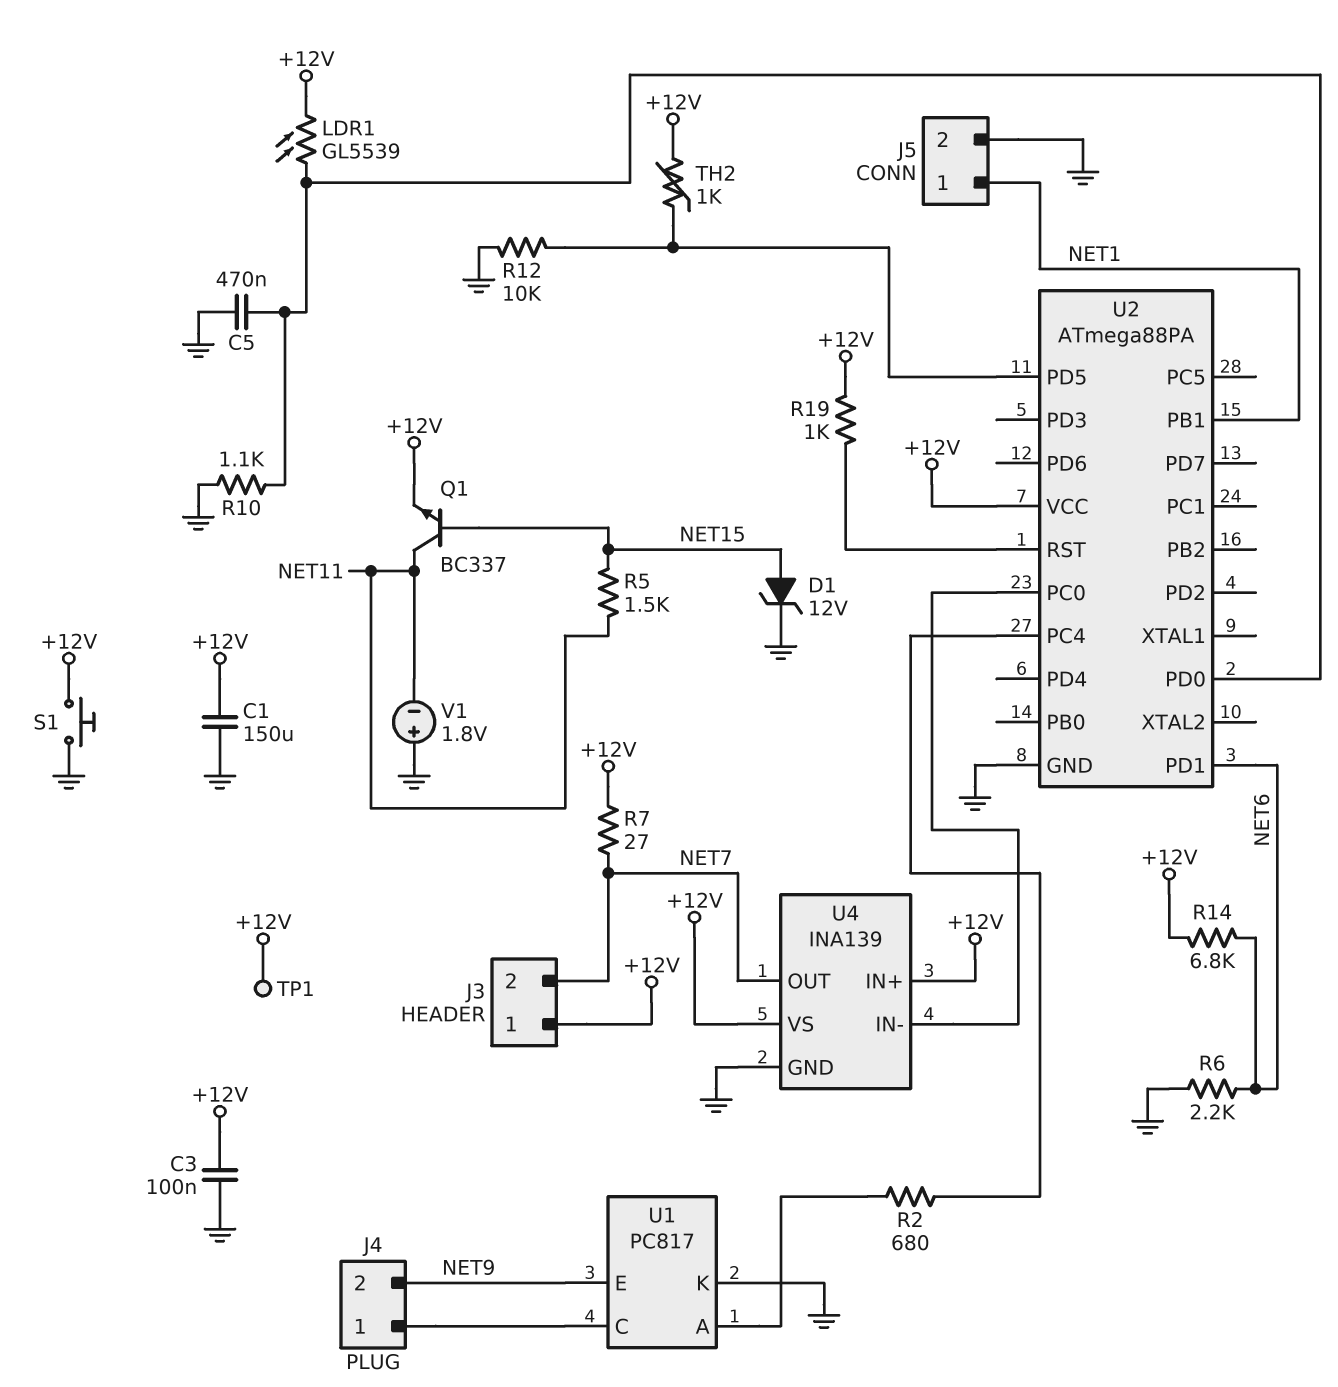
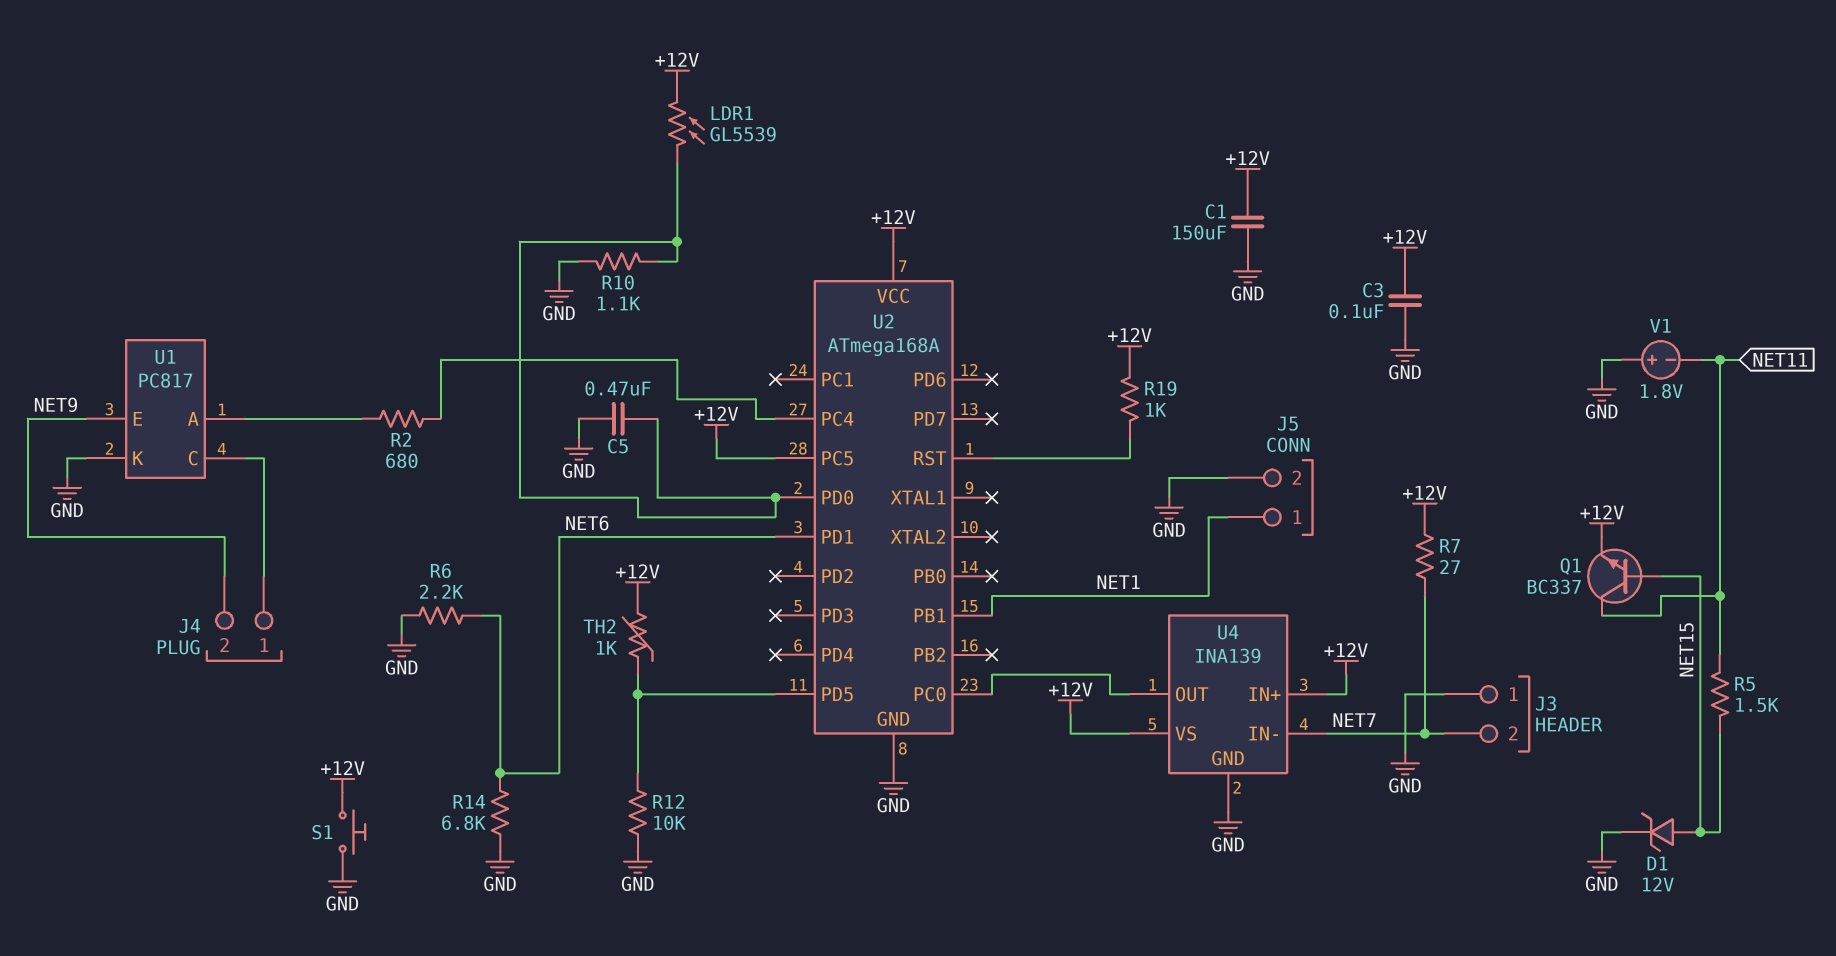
J3 pin 1: +12V -> GND
R14: 6.8k (+12V, NET6) -> 6.8k (GND, NET6)
TP1: test point (+12V) -> none
U2: ATmega88PA -> ATmega168A
U2 pin PC5: none -> +12V
U4 pin IN-: U2/PC0 -> NET7
U4 pin OUT: NET7 -> U2/PC0

